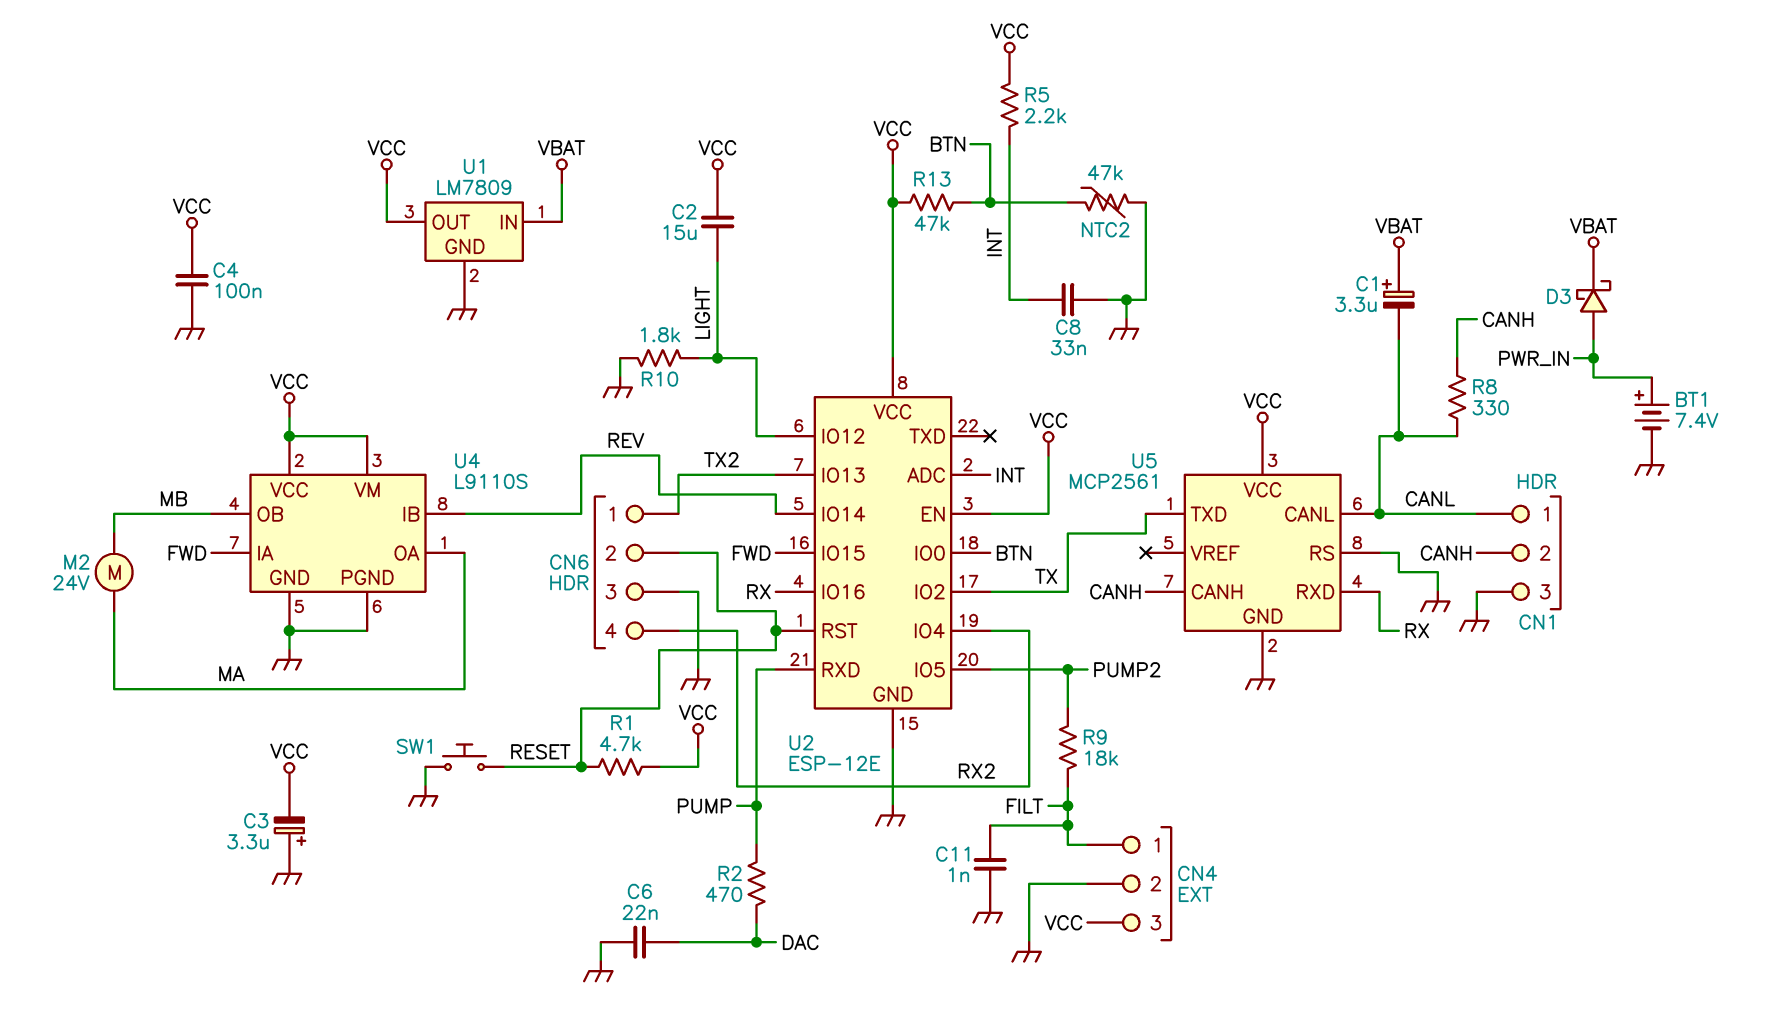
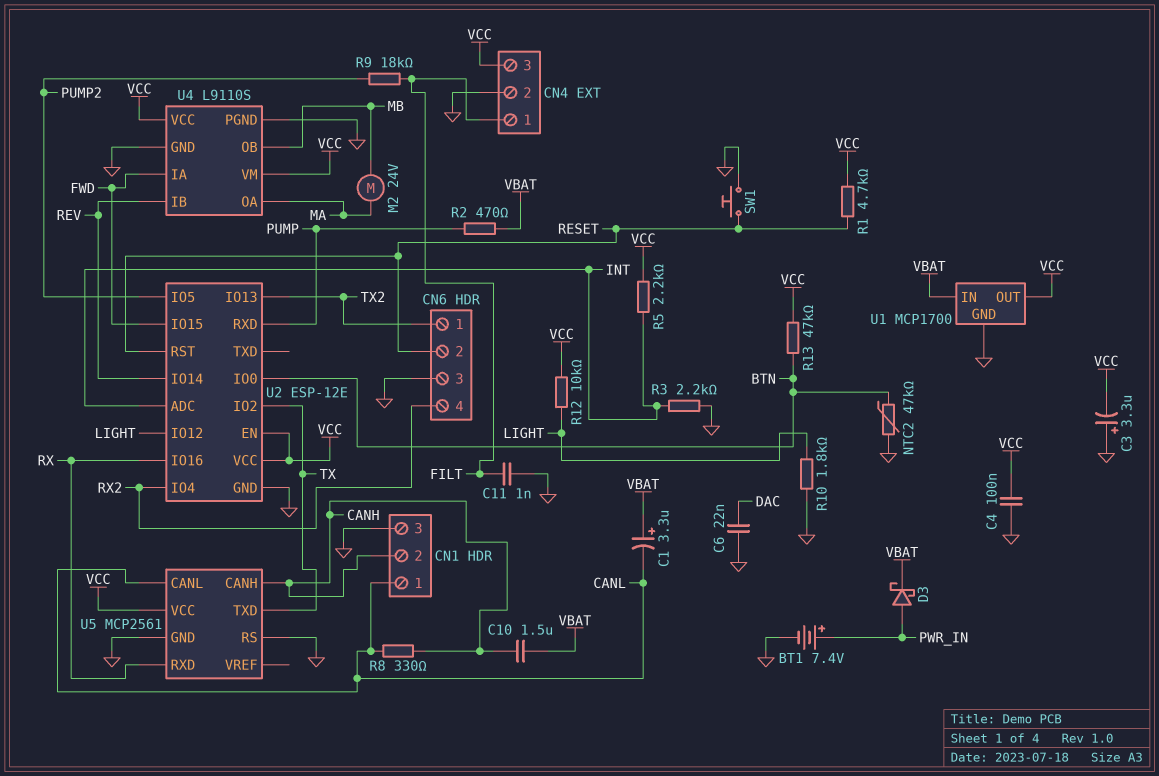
C2: 15uF (LIGHT, VCC) -> none
C8: 33nF (GND, INT) -> none
C10: none -> 1.5uF (CANH, VBAT)
R2: 470 (DAC, PUMP) -> 470 (PUMP, VBAT)
R3: none -> 2.2k (GND, INT)
R12: none -> 10k (LIGHT, VCC)
U1: LM7809 -> MCP1700

